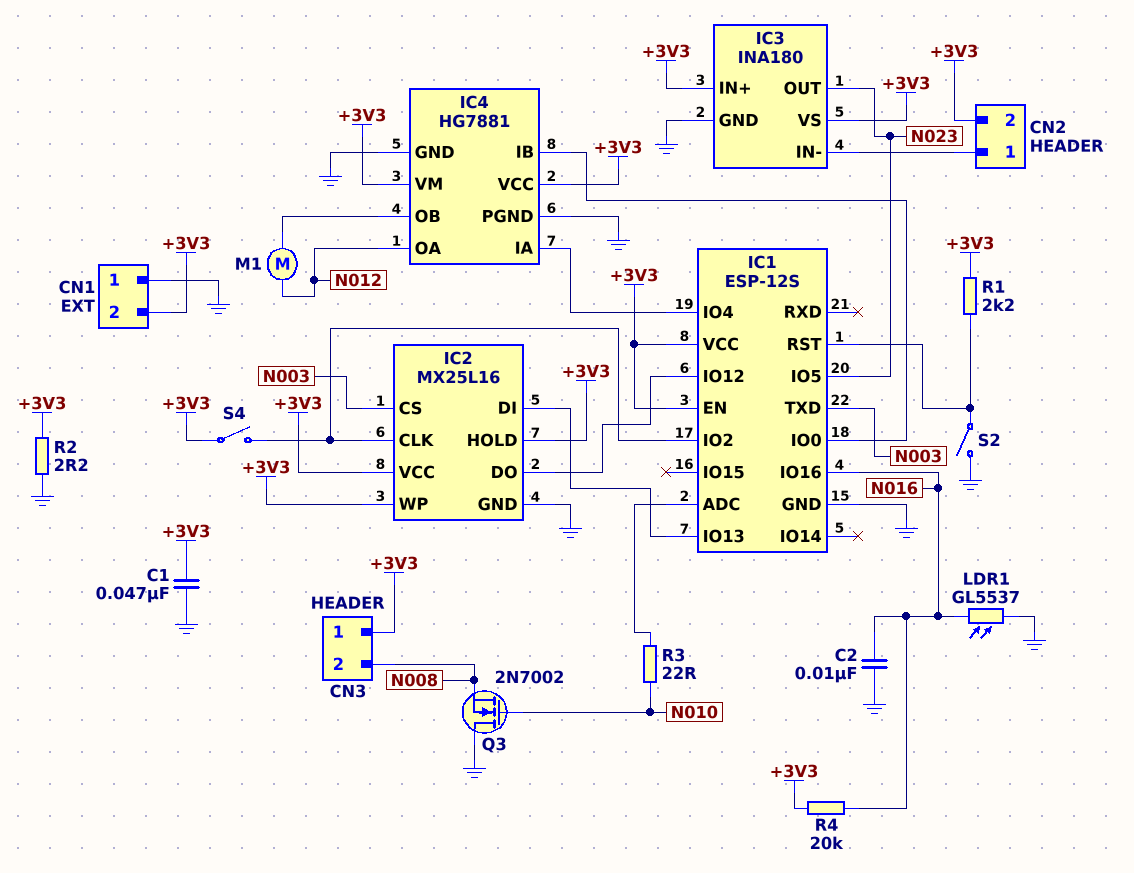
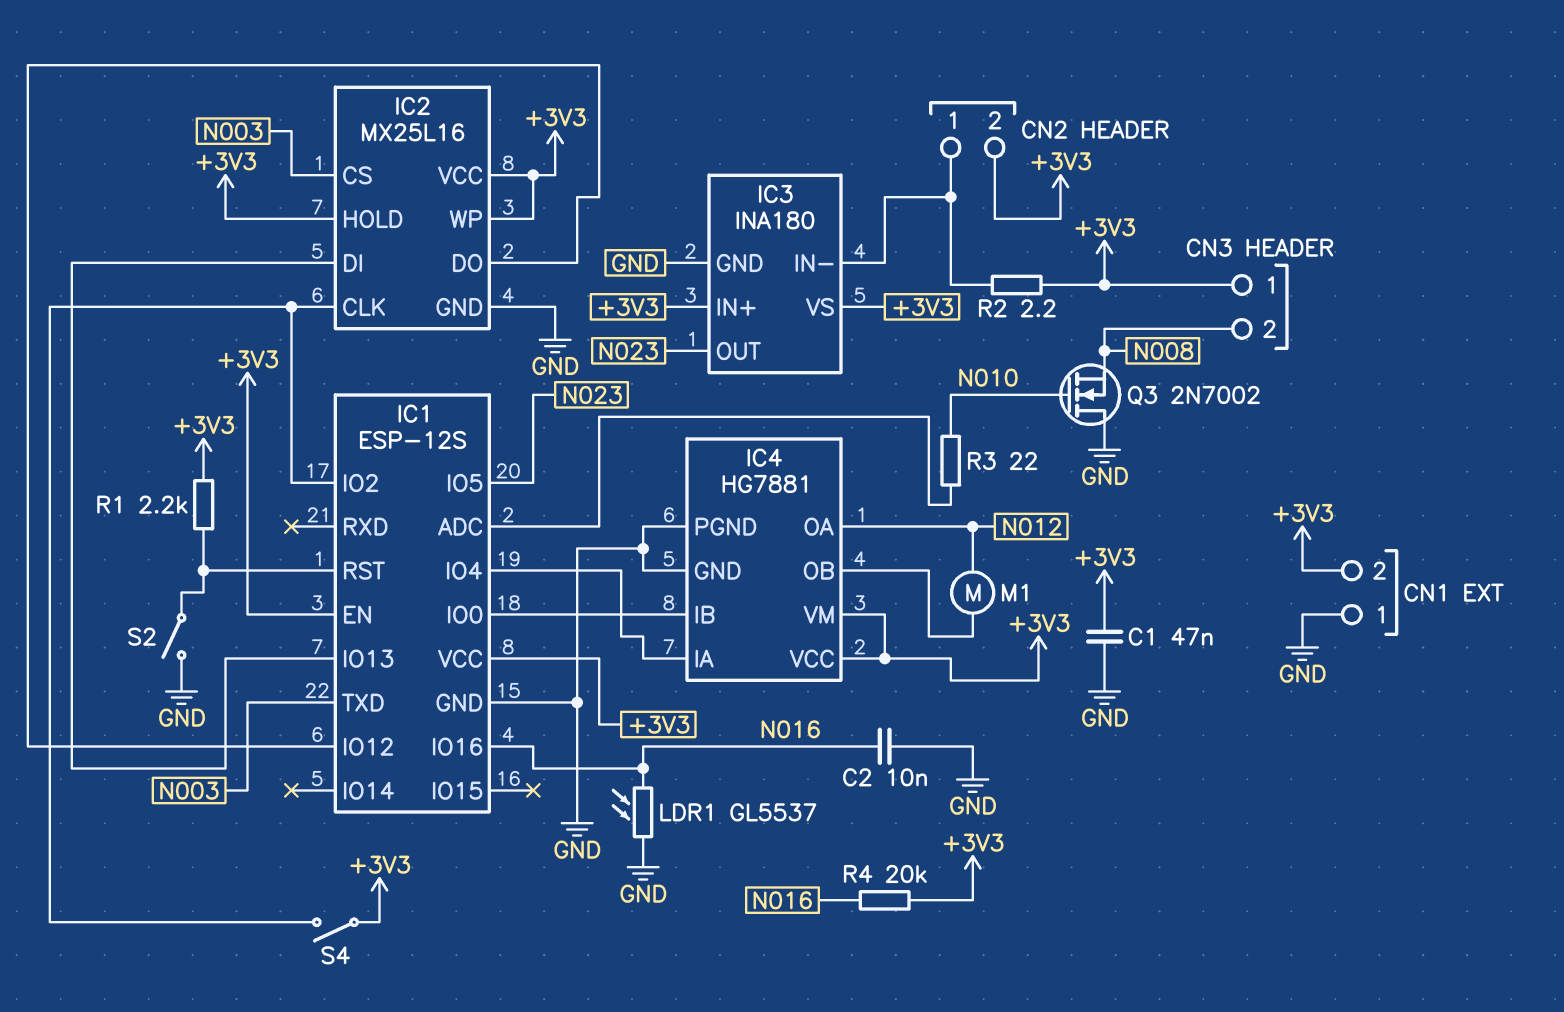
R2: 2.2 (+3V3, GND) -> 2.2 (+3V3, CN2/1)

